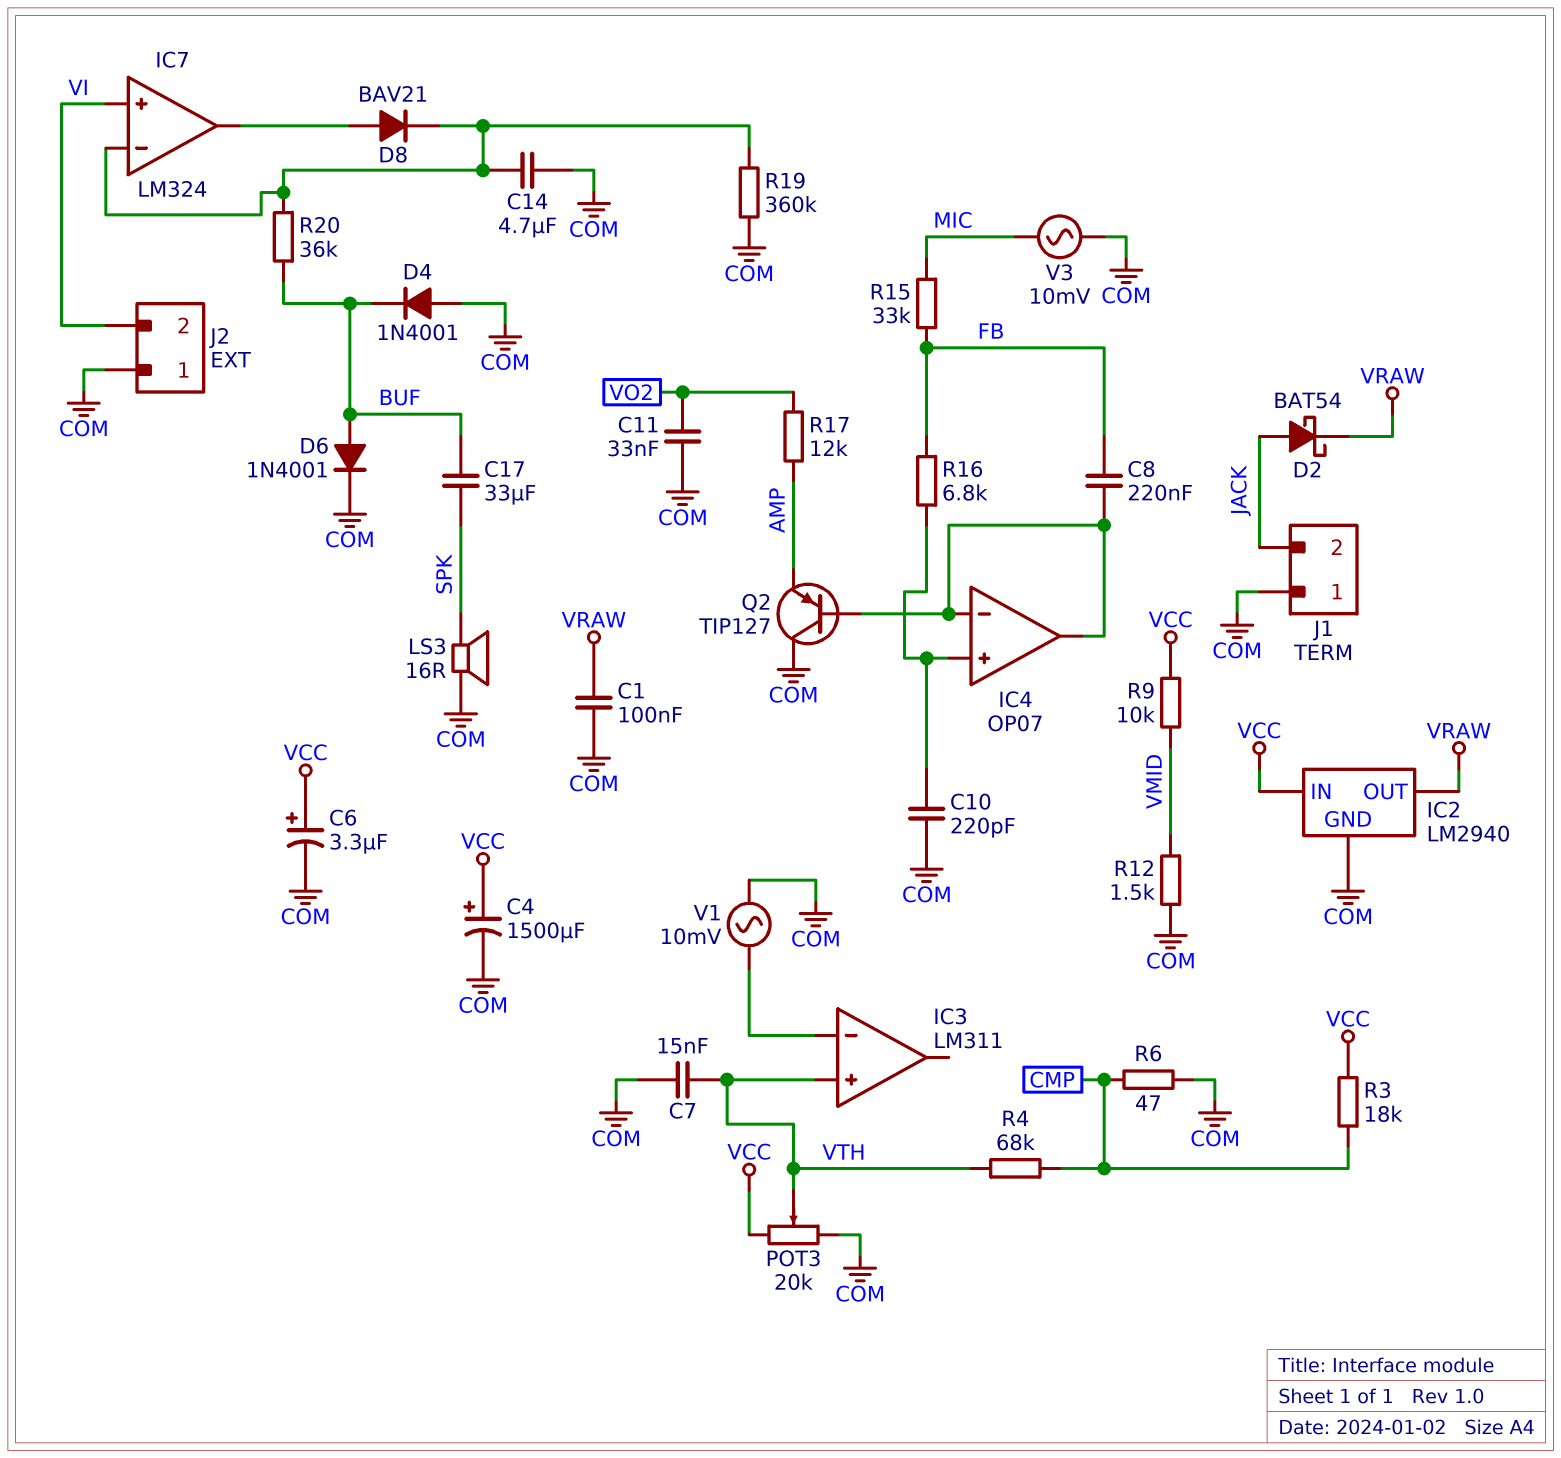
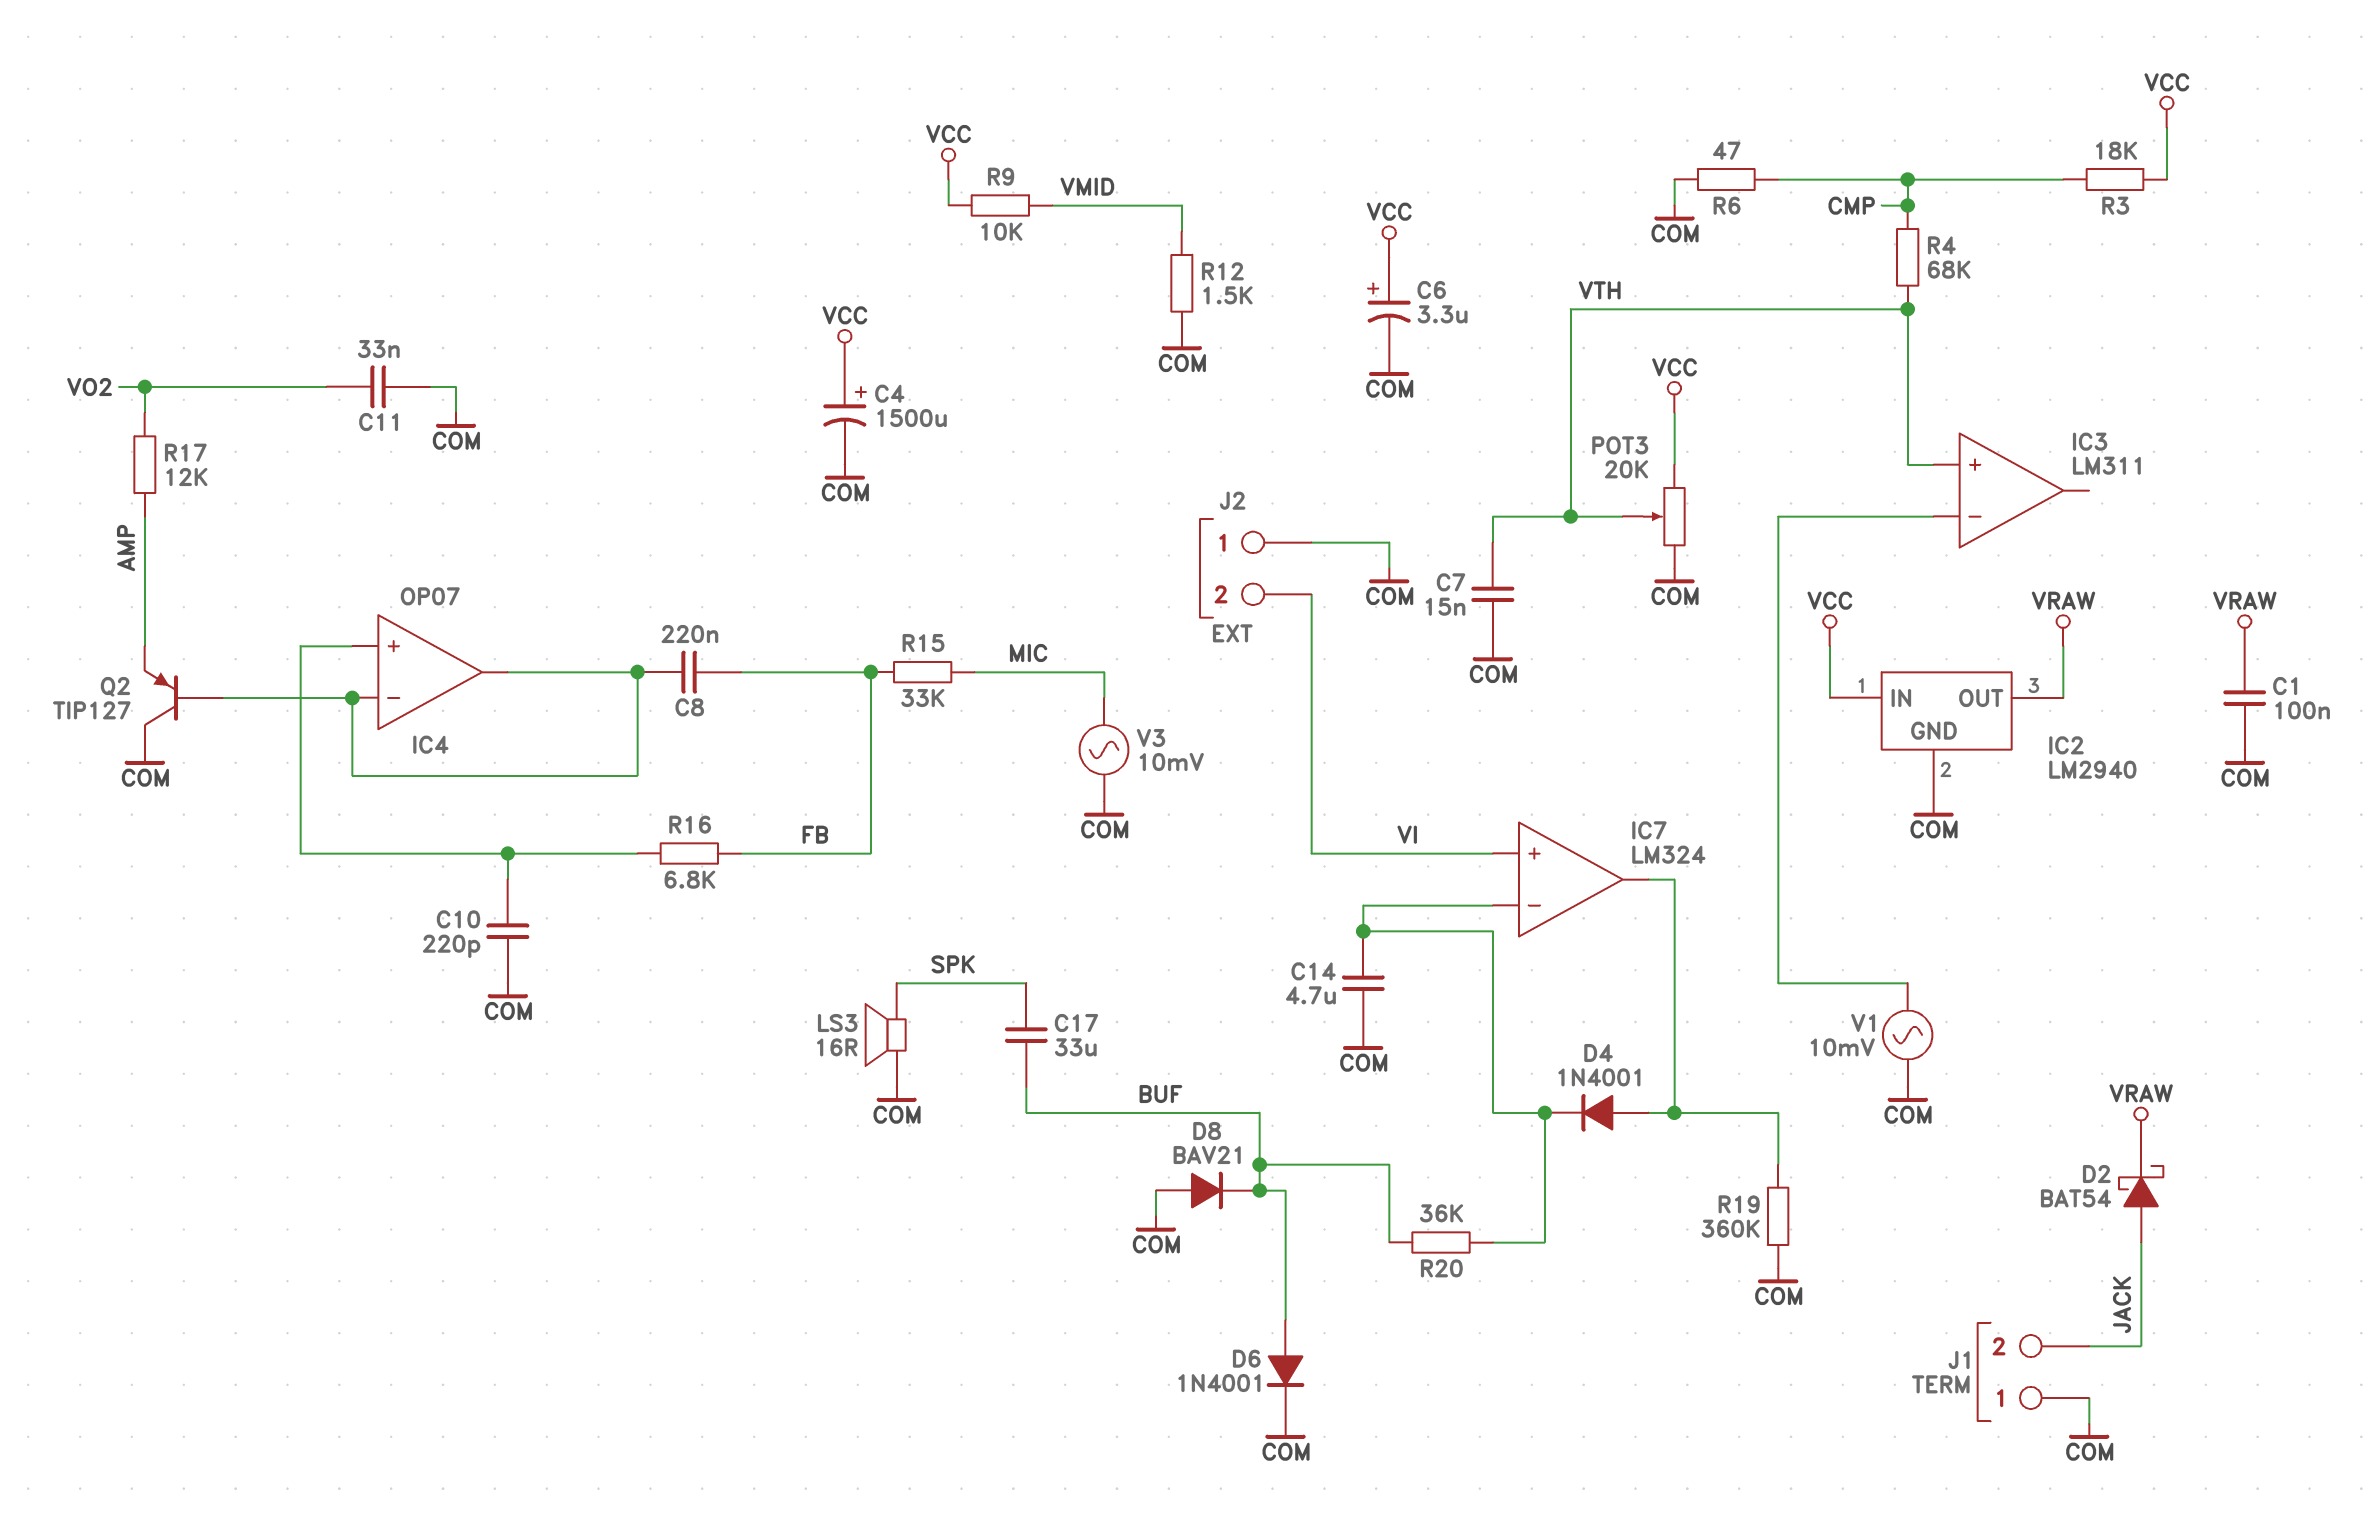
D4: diode 1N4001 (A COM, K BUF) -> diode 1N4001 (A IC7/out, K IC7/in-)
D8: diode BAV21 (A IC7/out, K IC7/in-) -> diode BAV21 (A COM, K BUF)
R19: 360k (COM, IC7/in-) -> 360k (COM, IC7/out)

